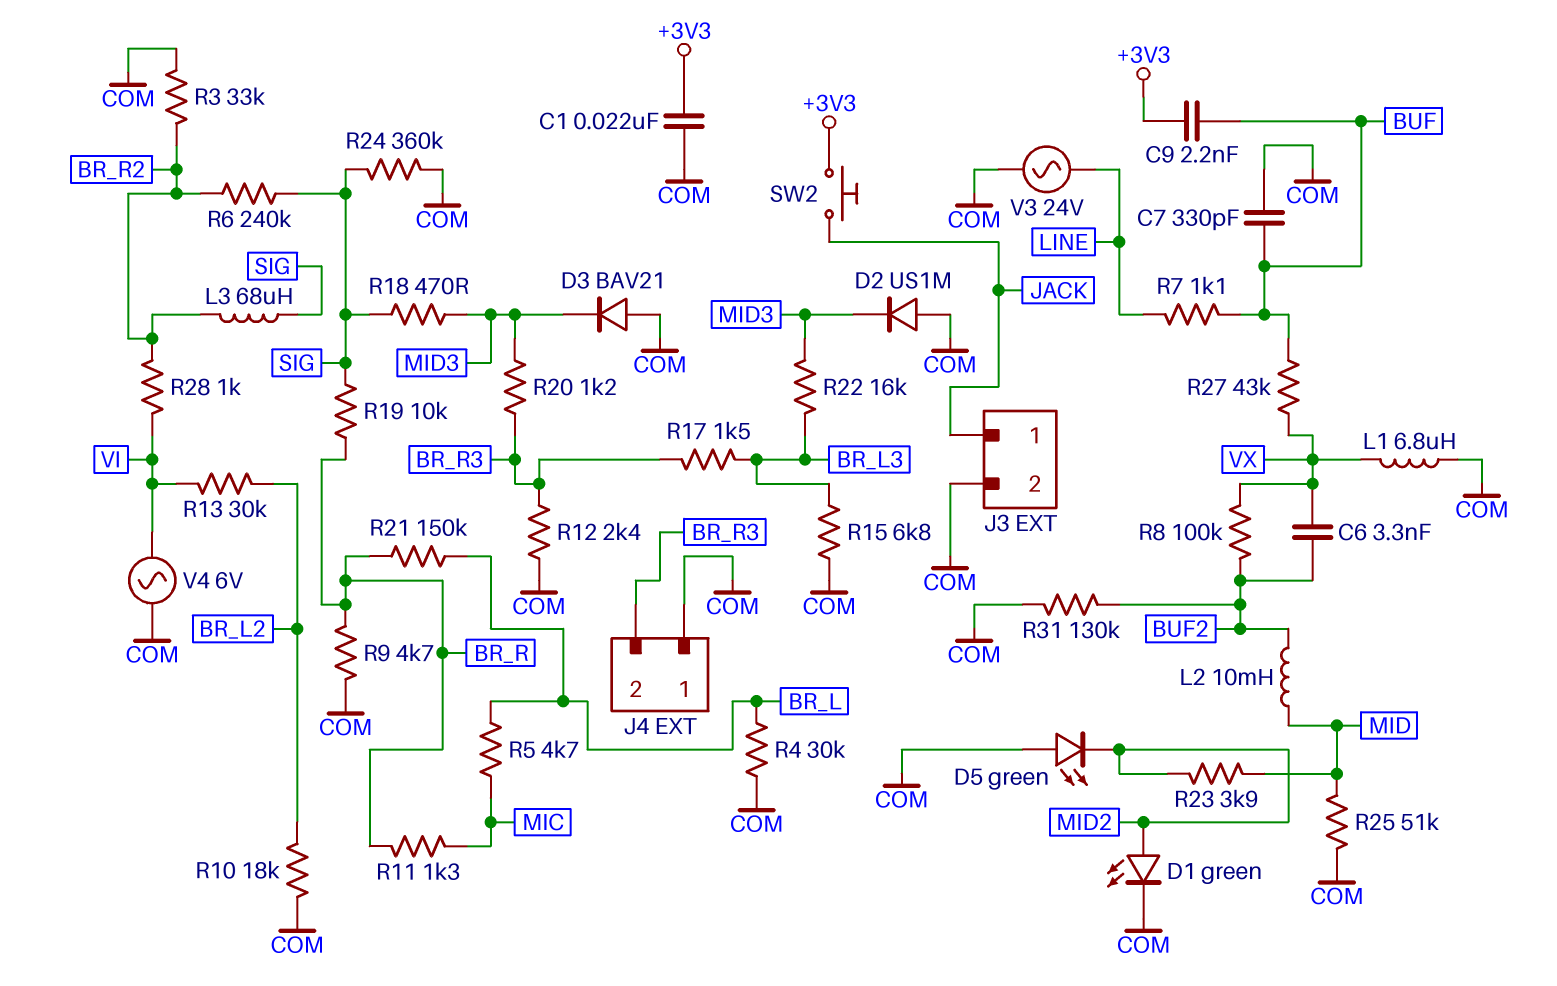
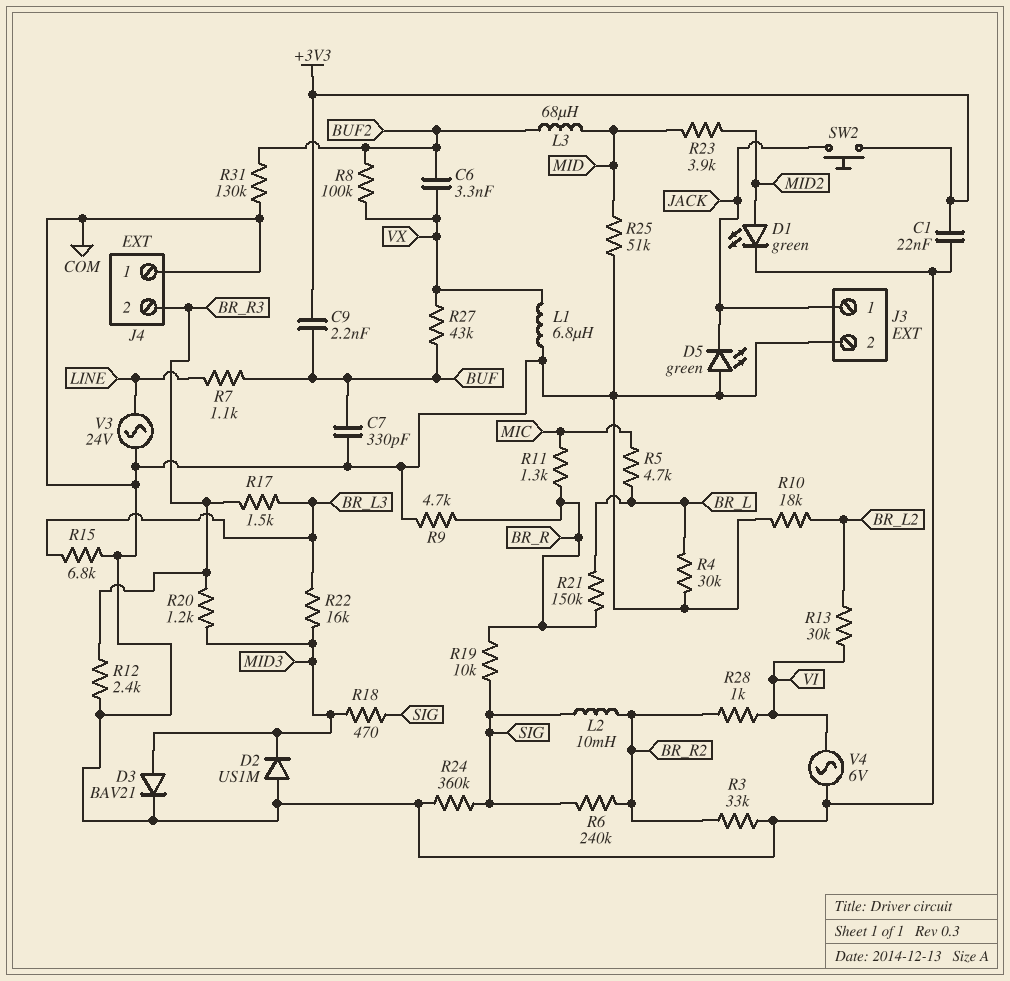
D3: diode BAV21 (A COM, K MID3) -> diode BAV21 (A MID3, K COM)
D5: LED green (A COM, K MID2) -> LED green (A COM, K JACK)
L2: 10mH (BUF2, MID) -> 10mH (BR_R2, SIG)
L3: 68uH (BR_R2, SIG) -> 68uH (BUF2, MID)

